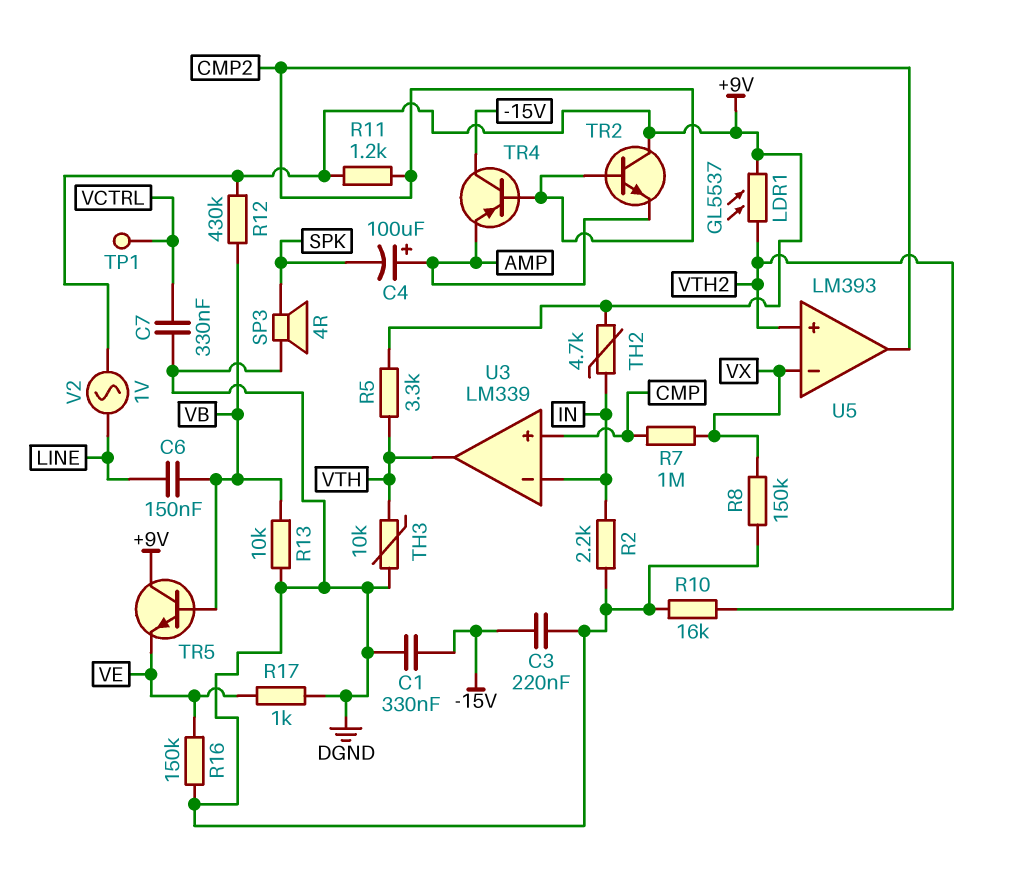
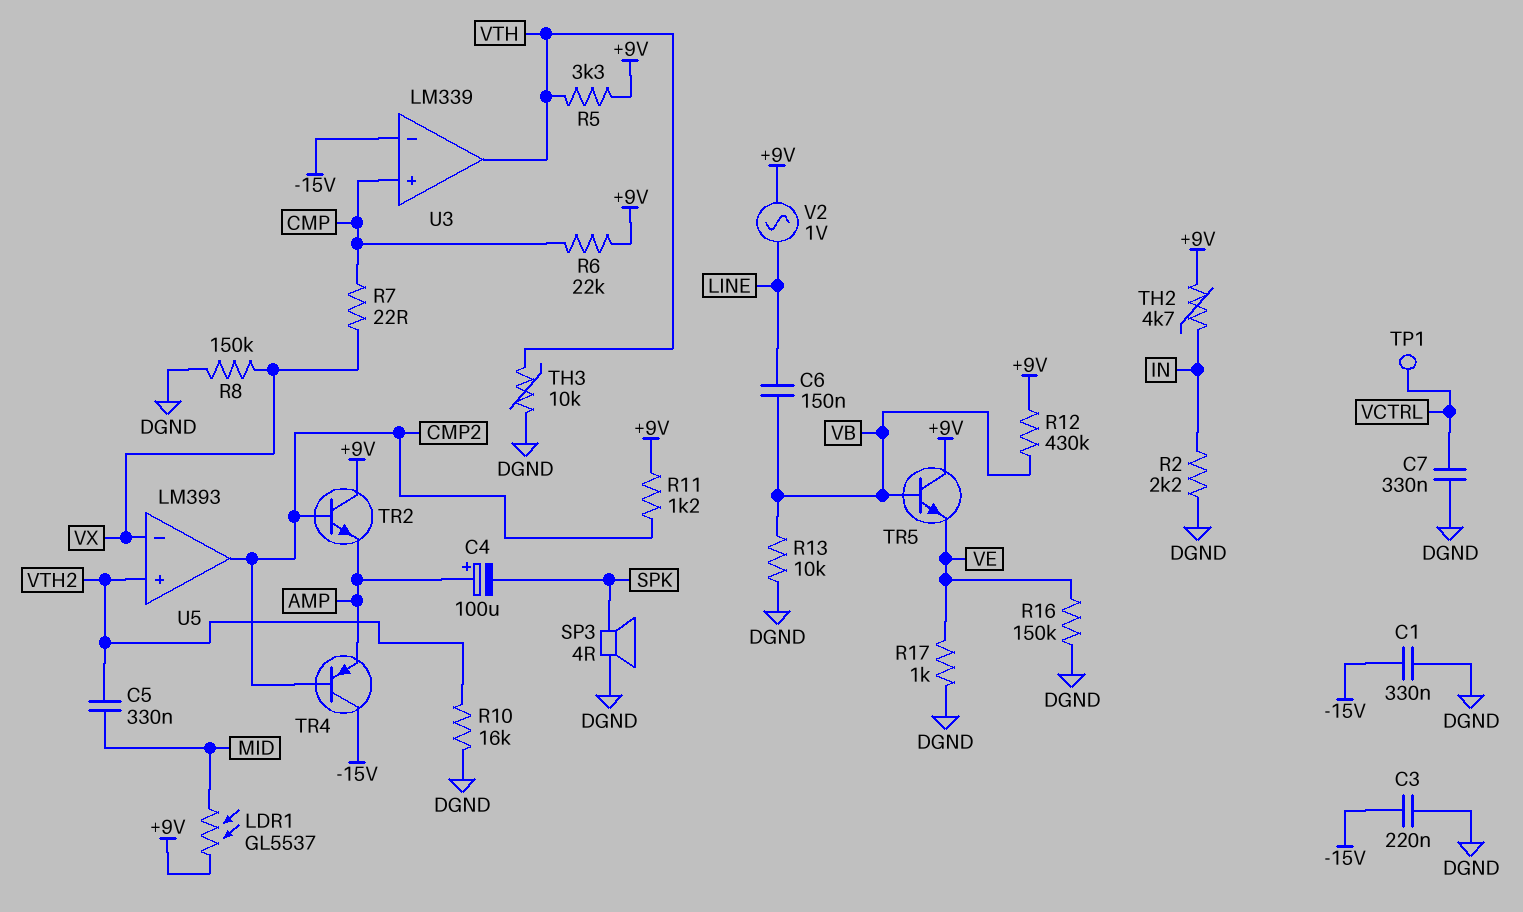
C5: none -> 330nF (MID, VTH2)
LDR1: GL5537 (+9V, VTH2) -> GL5537 (+9V, MID)
R6: none -> 22k (+9V, CMP)
R7: 1M (CMP, VX) -> 22 (CMP, VX)
U3 pin in-: IN -> -15V

